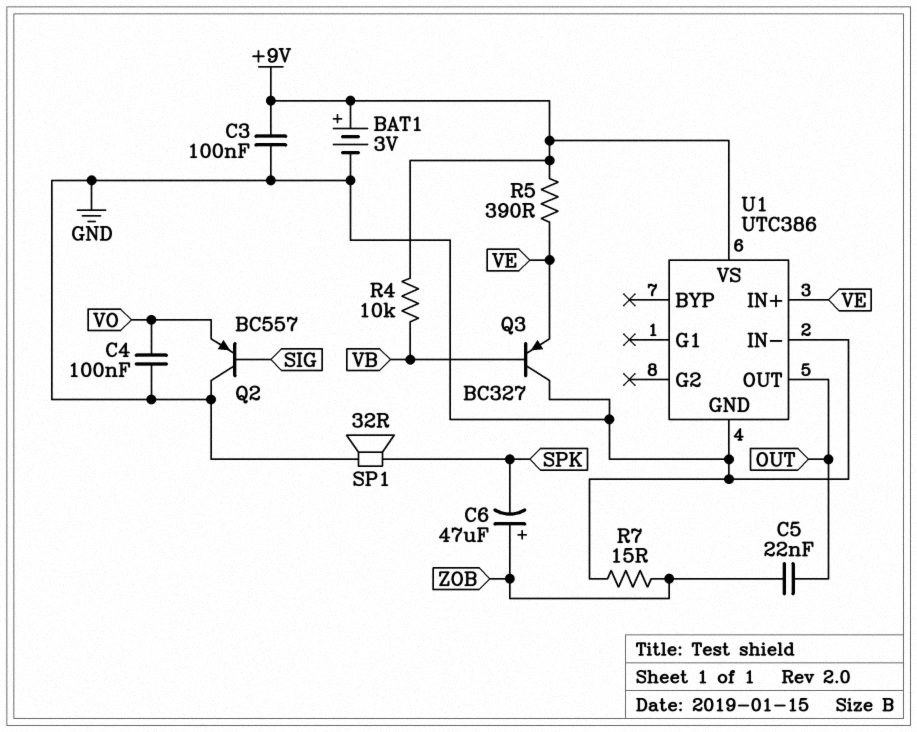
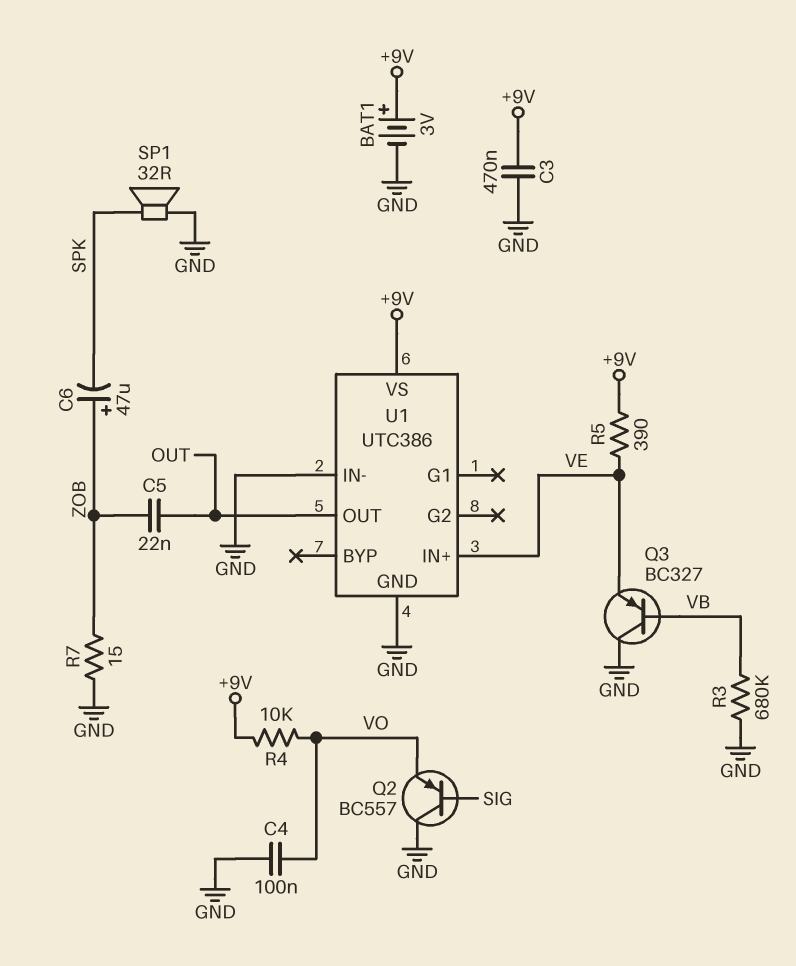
C3: 100nF (+9V, GND) -> 470nF (+9V, GND)
R3: none -> 680k (GND, VB)
R4: 10k (+9V, VB) -> 10k (+9V, VO)

